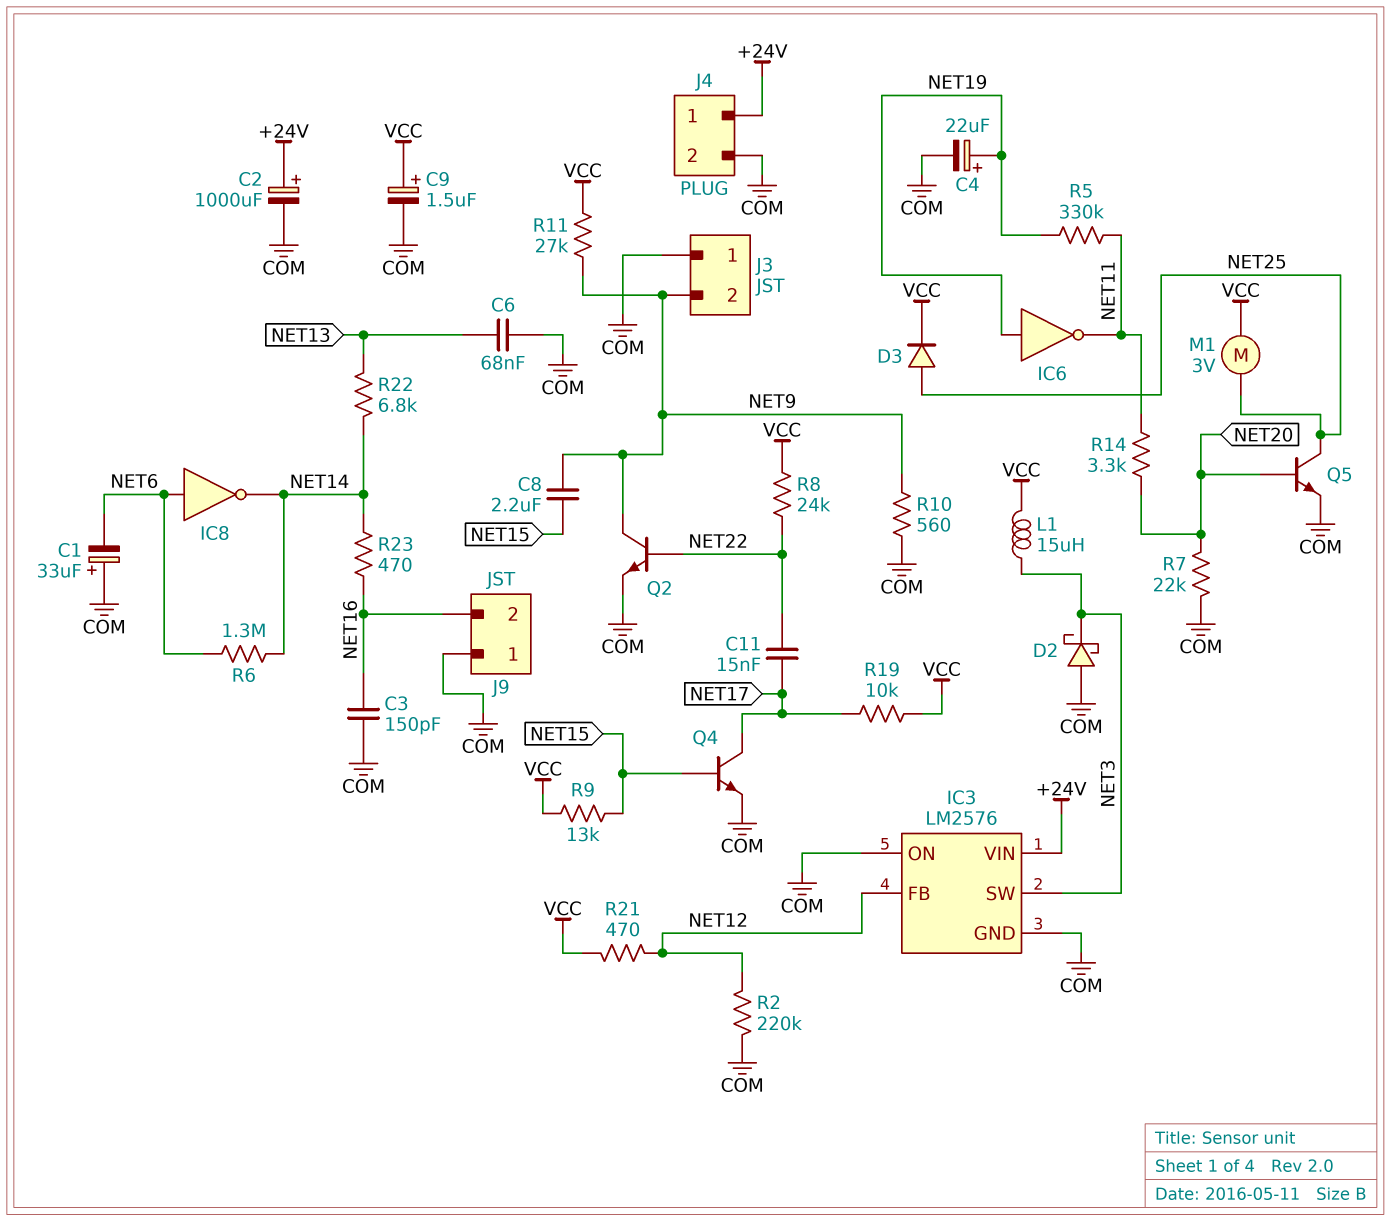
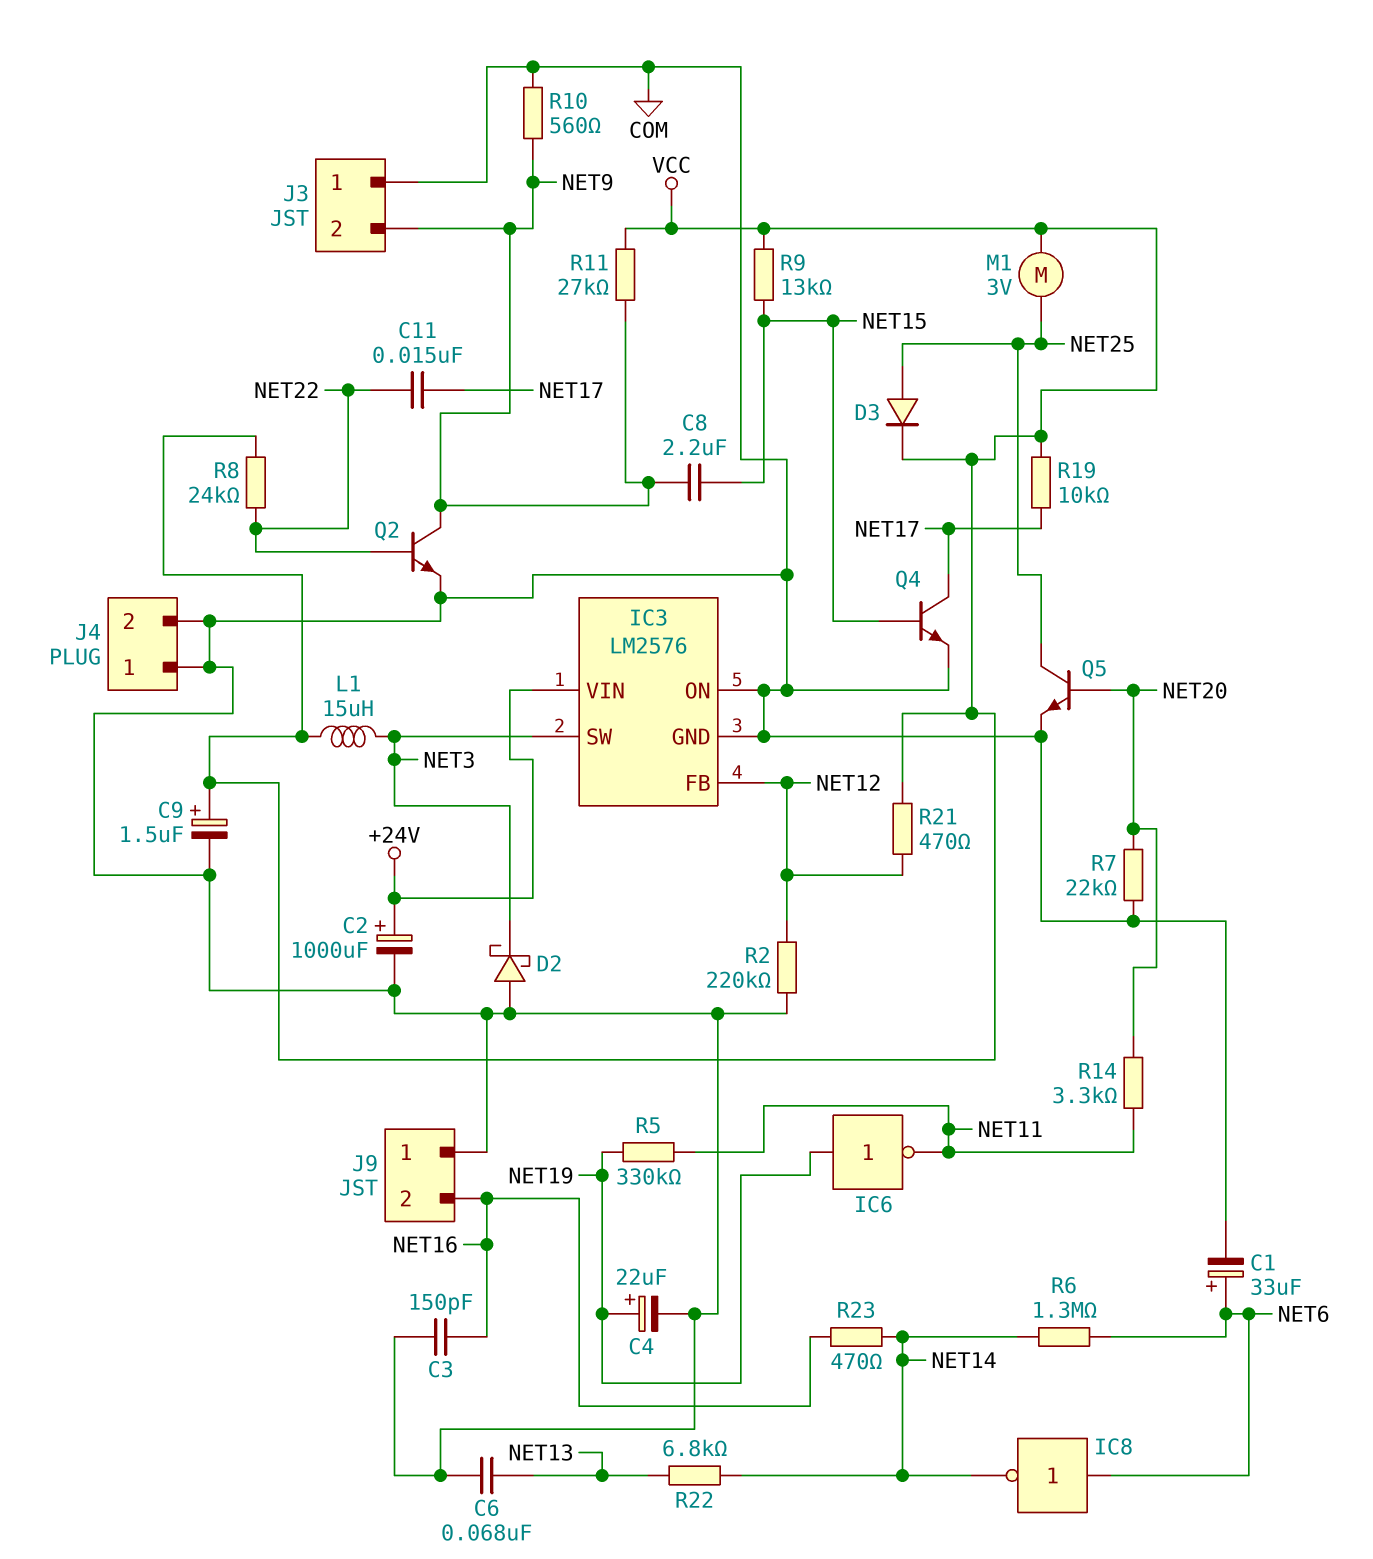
C1: 33uF (plus COM, minus NET6) -> 33uF (plus NET6, minus COM)
J4 pin 1: +24V -> COM

